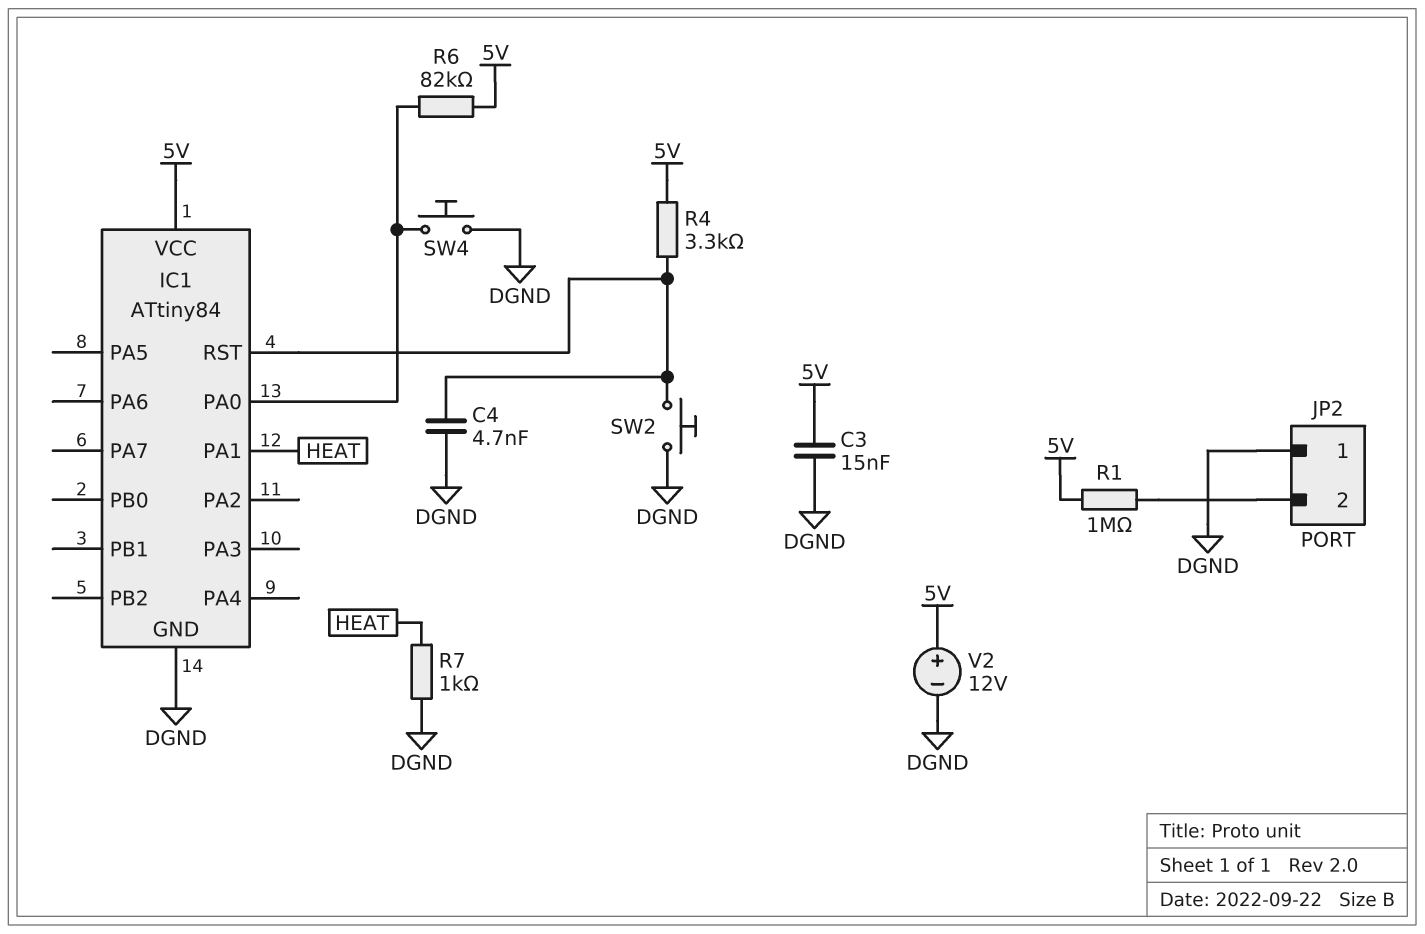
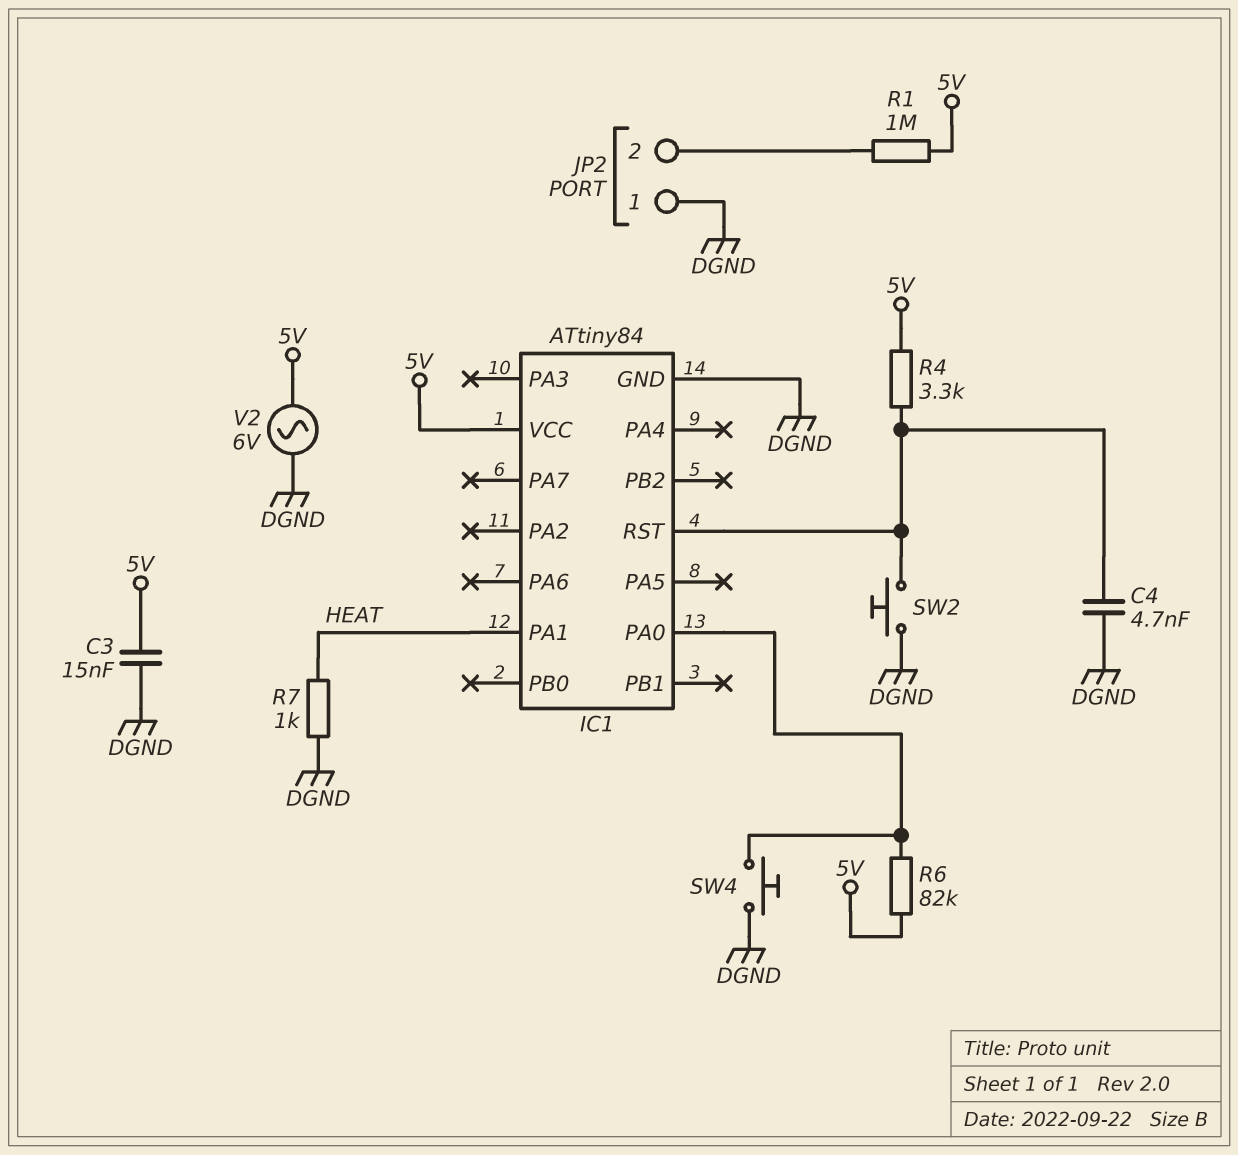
V2: 12V (plus 5V, minus DGND) -> AC 6V (5V, DGND)

